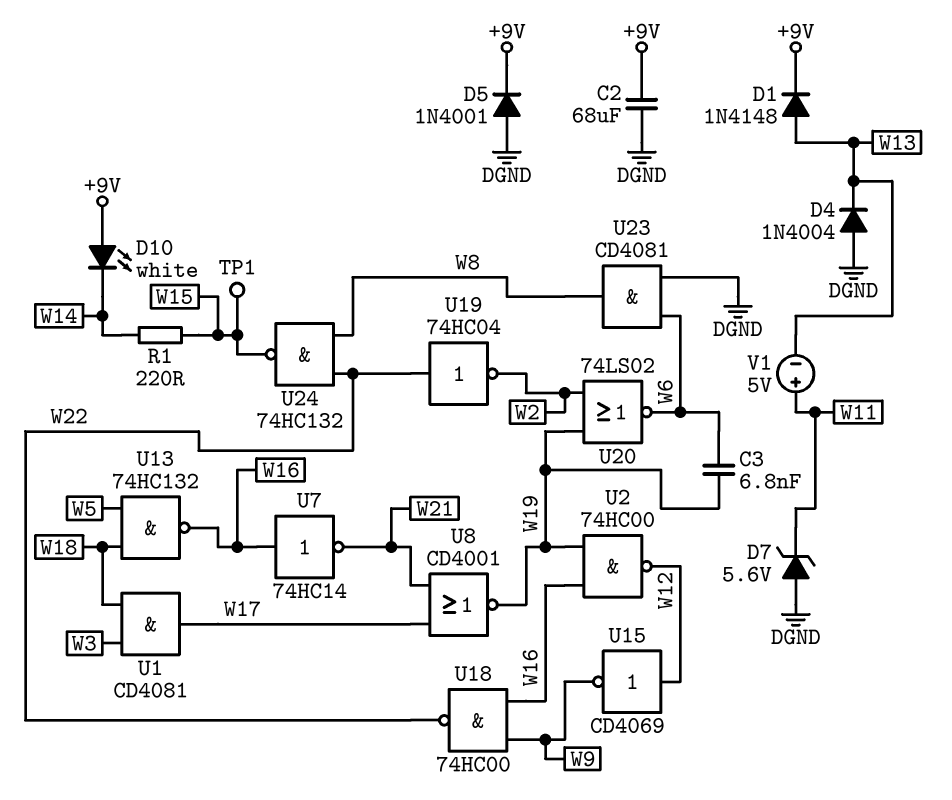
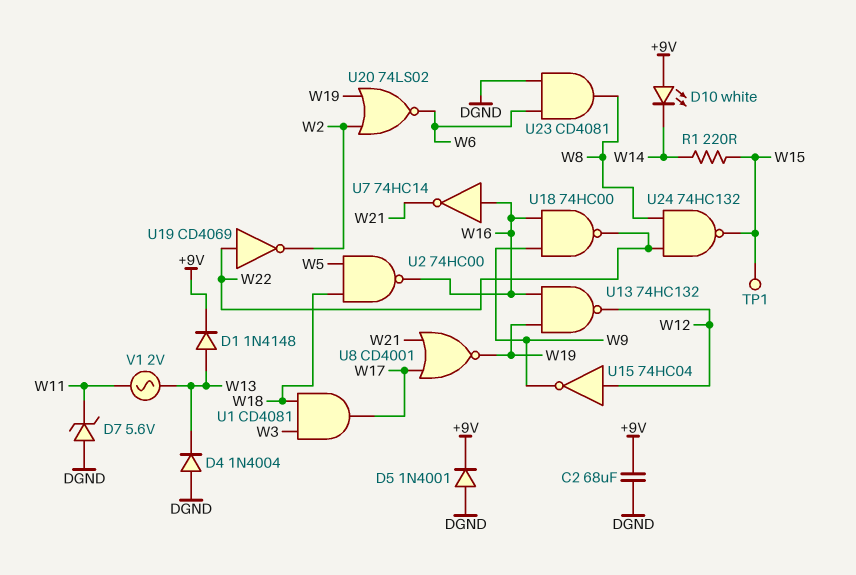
C3: 6.8nF (W6, W19) -> none
U2: NAND 74HC00 (in W16, in W19, out W12) -> NAND 74HC00 (in W5, in W18, out W16)
U13: NAND 74HC132 (in W5, in W18, out W16) -> NAND 74HC132 (in W16, in W19, out W12)
U15: NOT CD4069 (in W12, out W9) -> NOT 74HC04 (in W12, out W9)
U19: NOT 74HC04 (in W22, out W2) -> NOT CD4069 (in W22, out W2)
V1: 5V (plus W11, minus W13) -> AC 2V (W11, W13)

